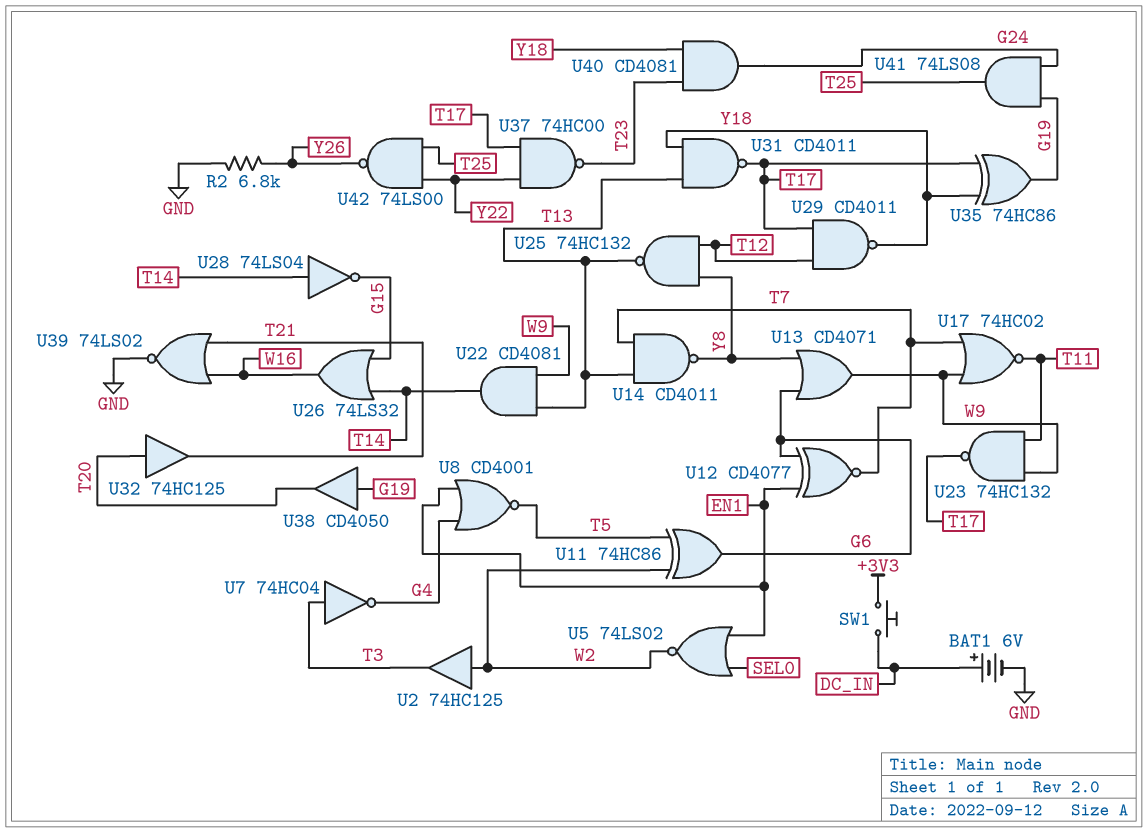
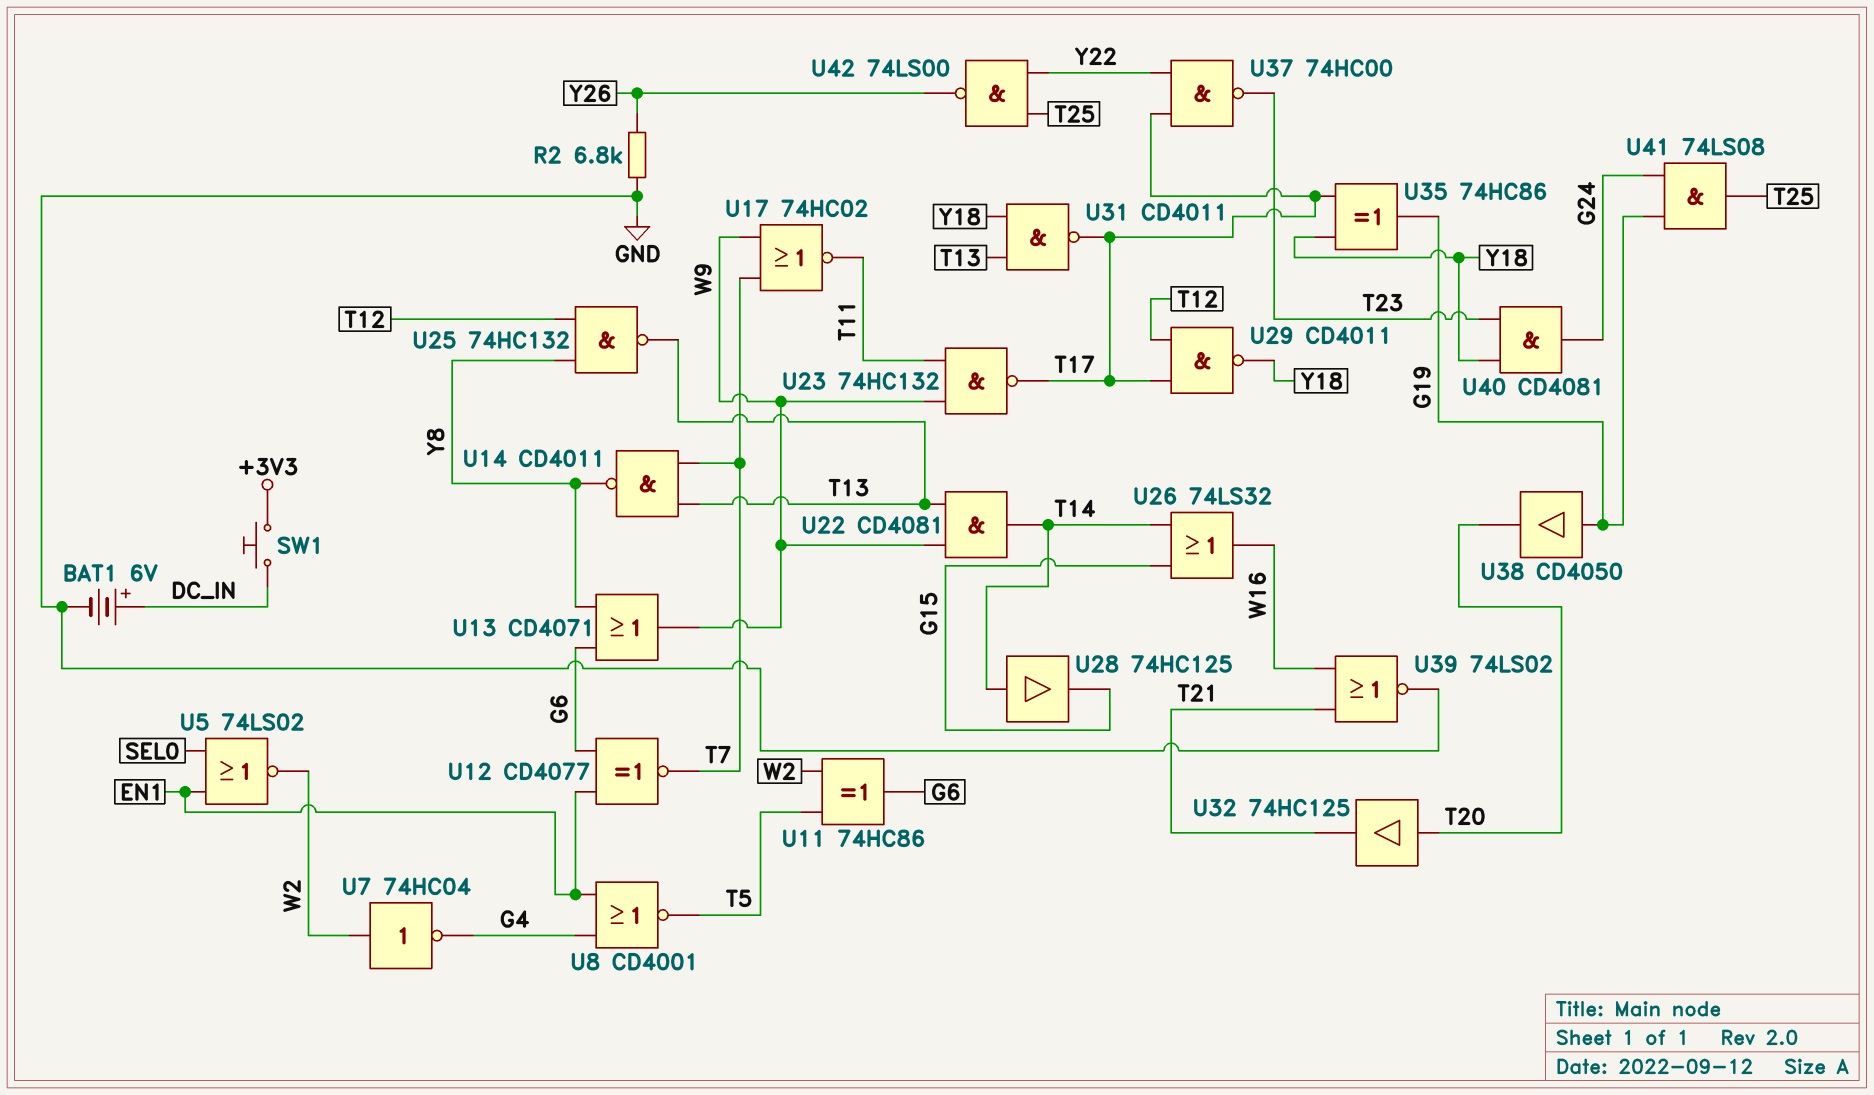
U2: buffer 74HC125 (in W2, out T3) -> none
U7: NOT 74HC04 (in T3, out G4) -> NOT 74HC04 (in W2, out G4)
U28: NOT 74LS04 (in T14, out G15) -> buffer 74HC125 (in T14, out G15)

